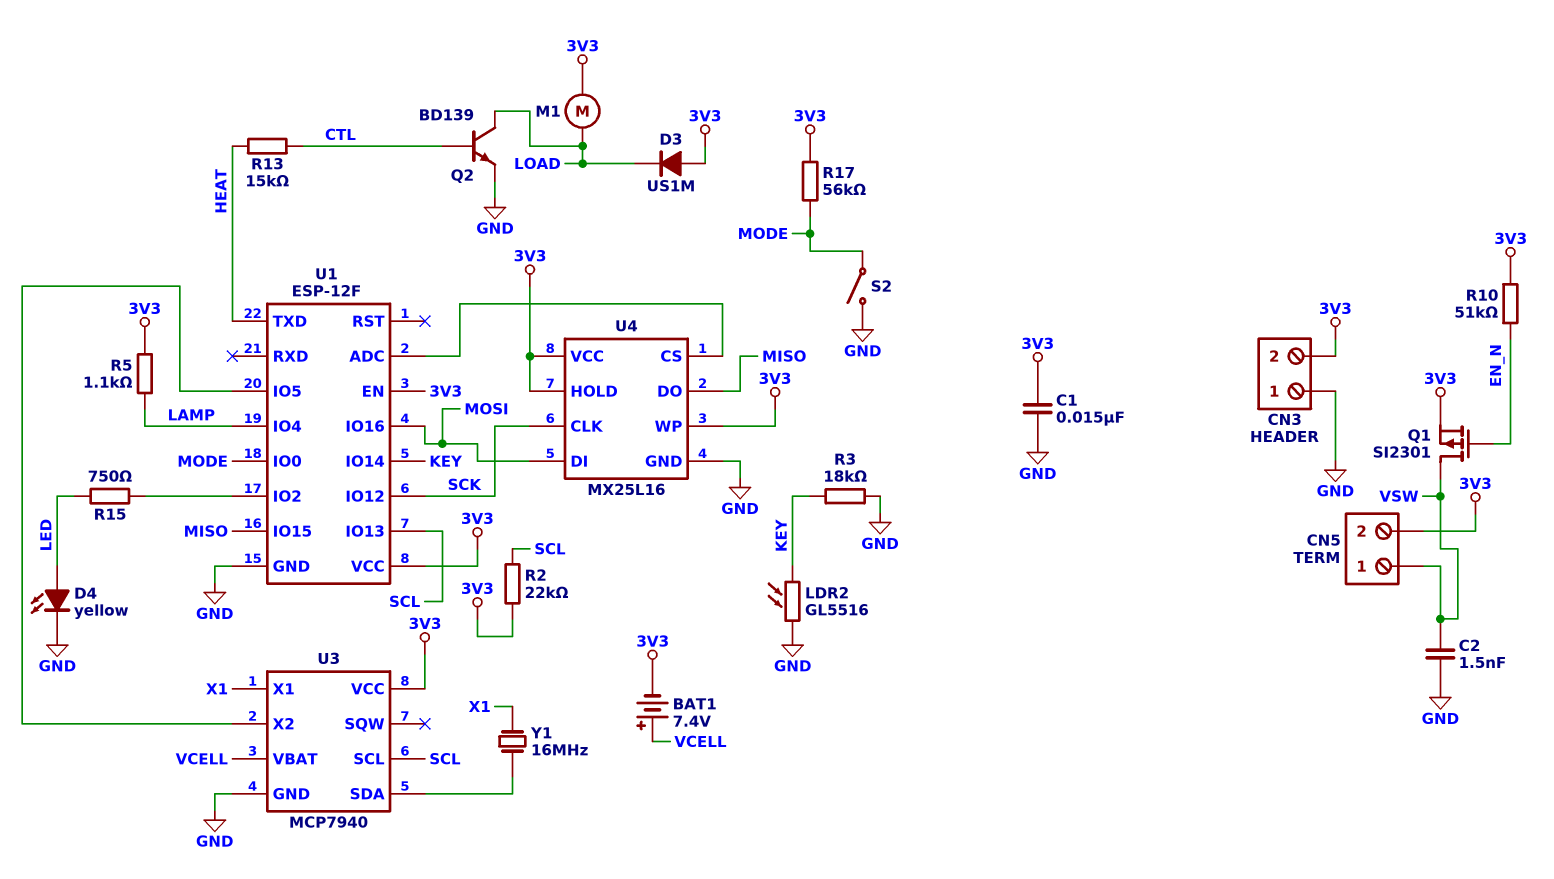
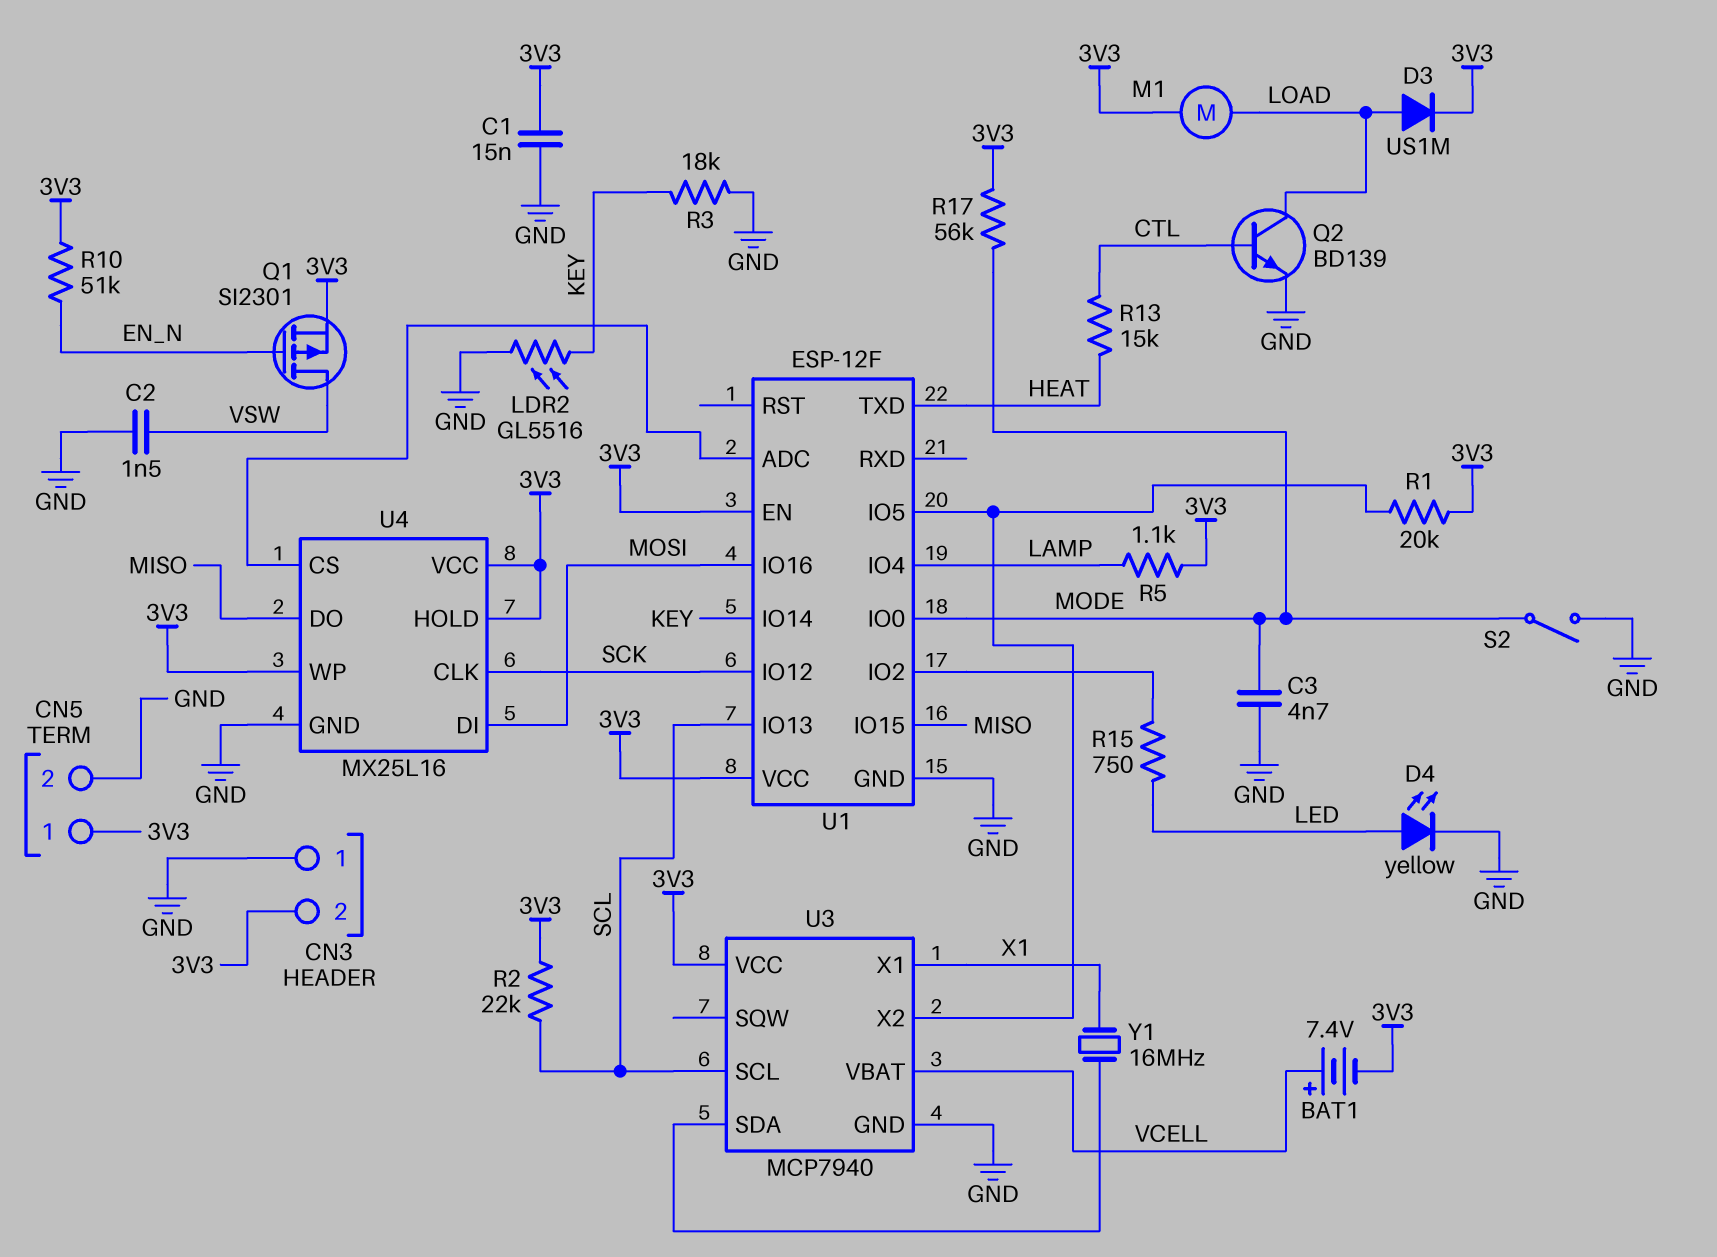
C3: none -> 4.7nF (GND, MODE)
CN5 pin 1: VSW -> 3V3
CN5 pin 2: 3V3 -> GND
D3: diode US1M (A 3V3, K LOAD) -> diode US1M (A LOAD, K 3V3)
R1: none -> 20k (3V3, U1/IO5)

